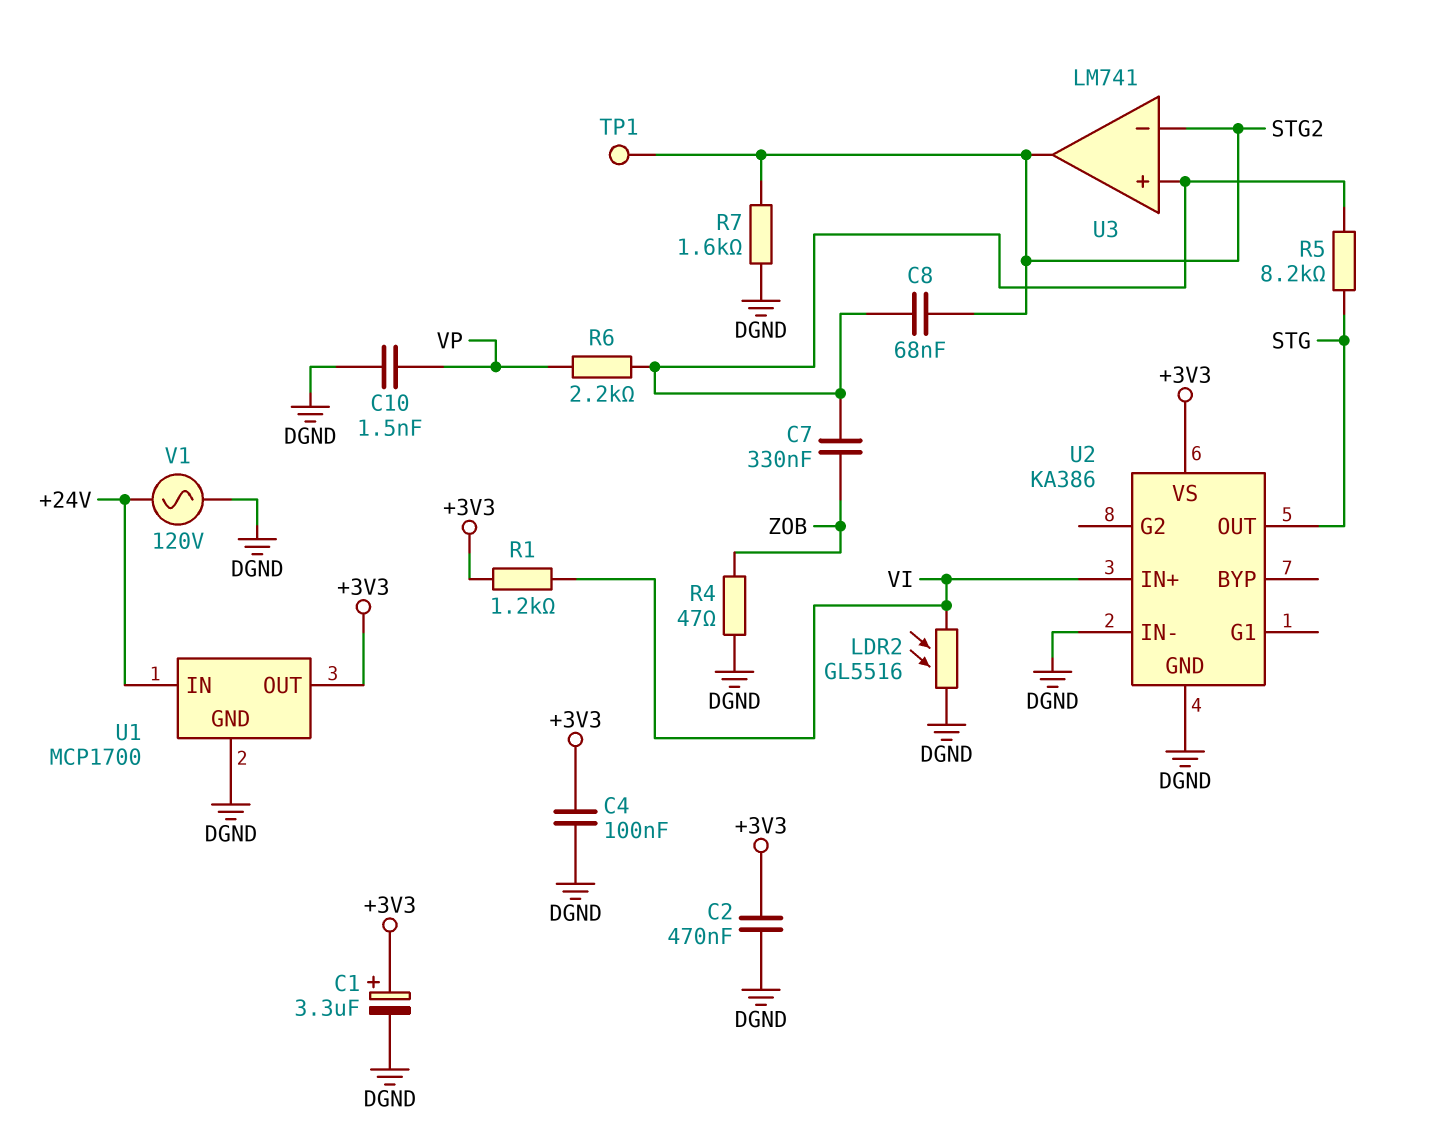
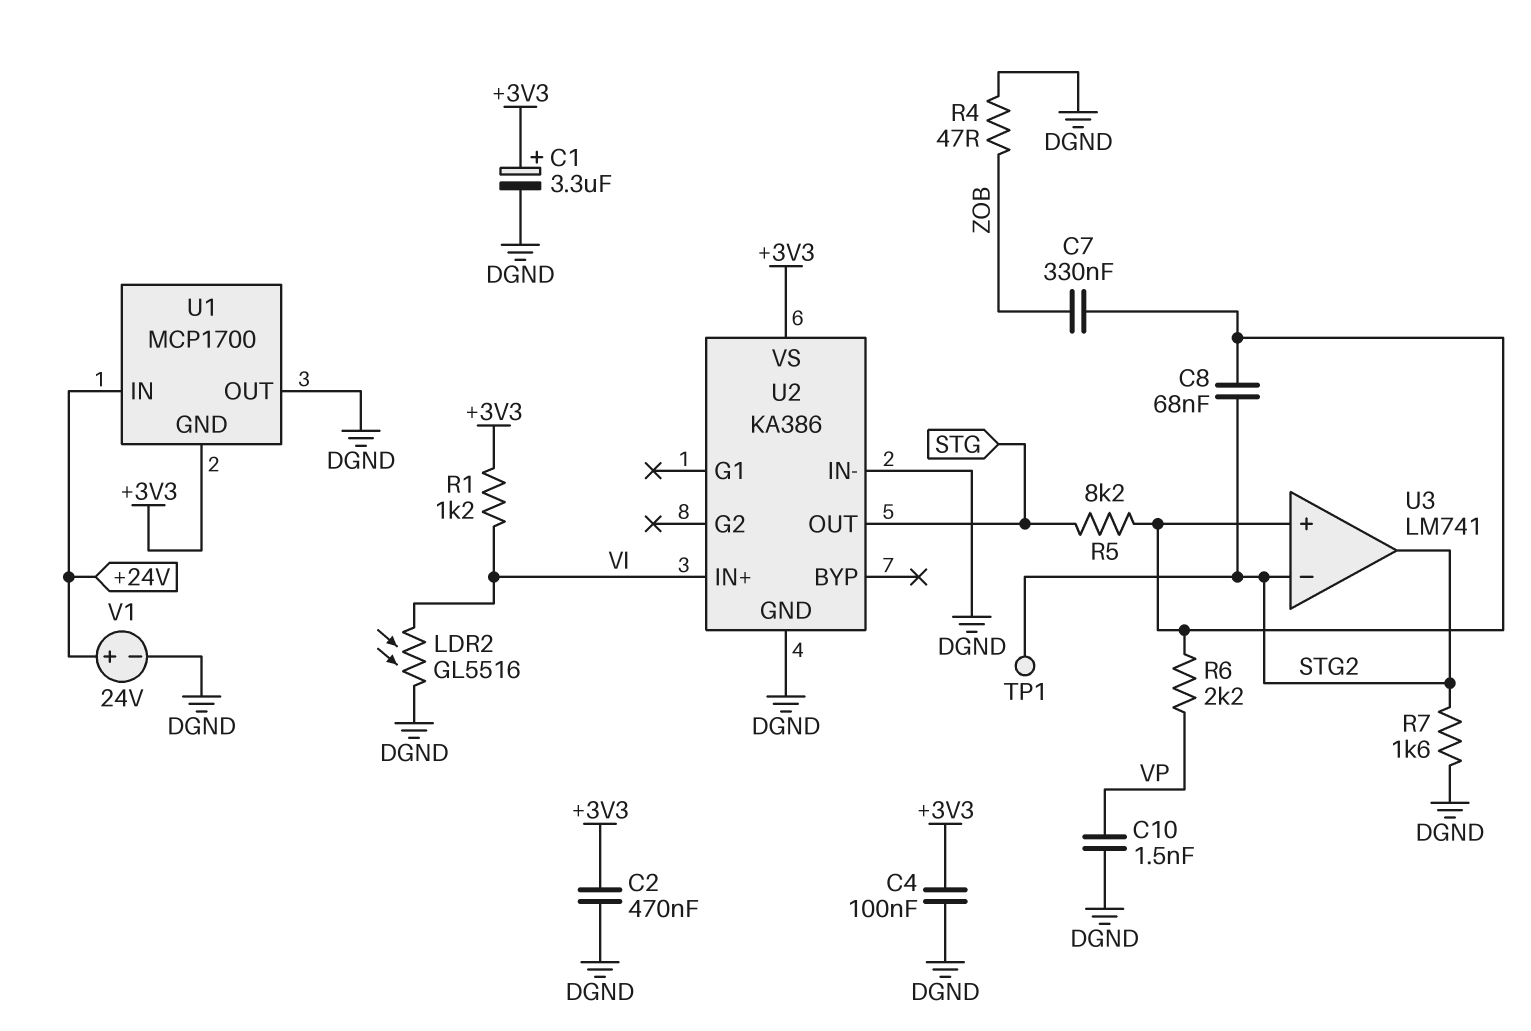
U1 pin GND: DGND -> +3V3
U1 pin OUT: +3V3 -> DGND
V1: AC 120V (+24V, DGND) -> 24V (plus +24V, minus DGND)

